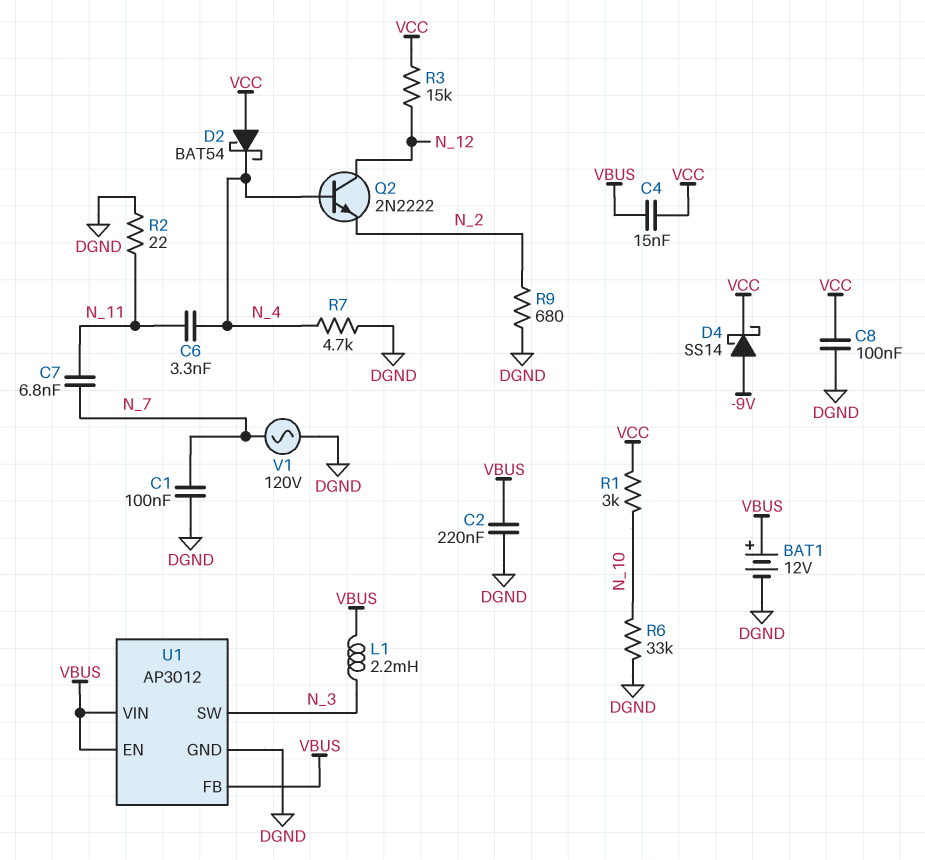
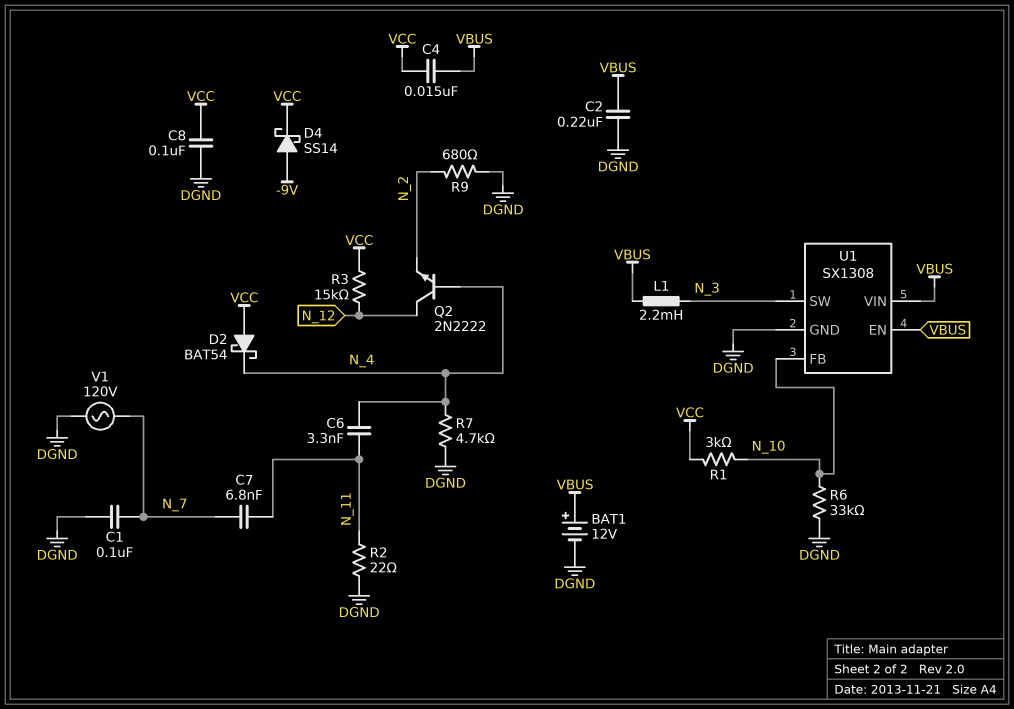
U1: AP3012 -> SX1308
U1 pin FB: VBUS -> N_10

